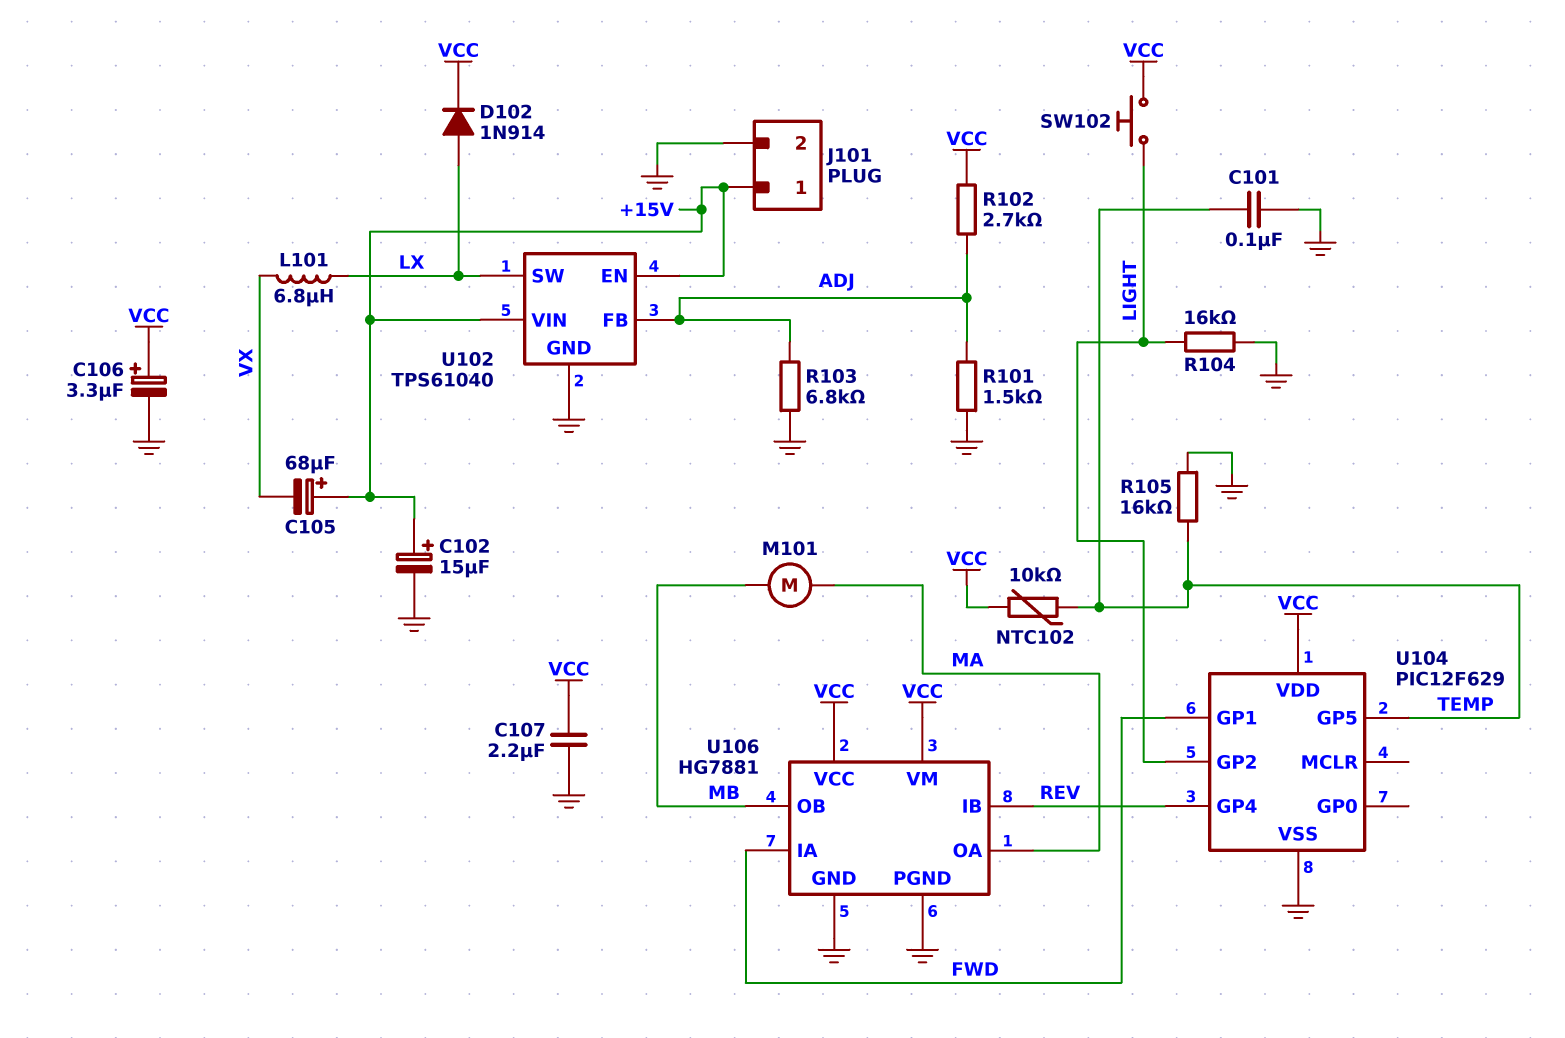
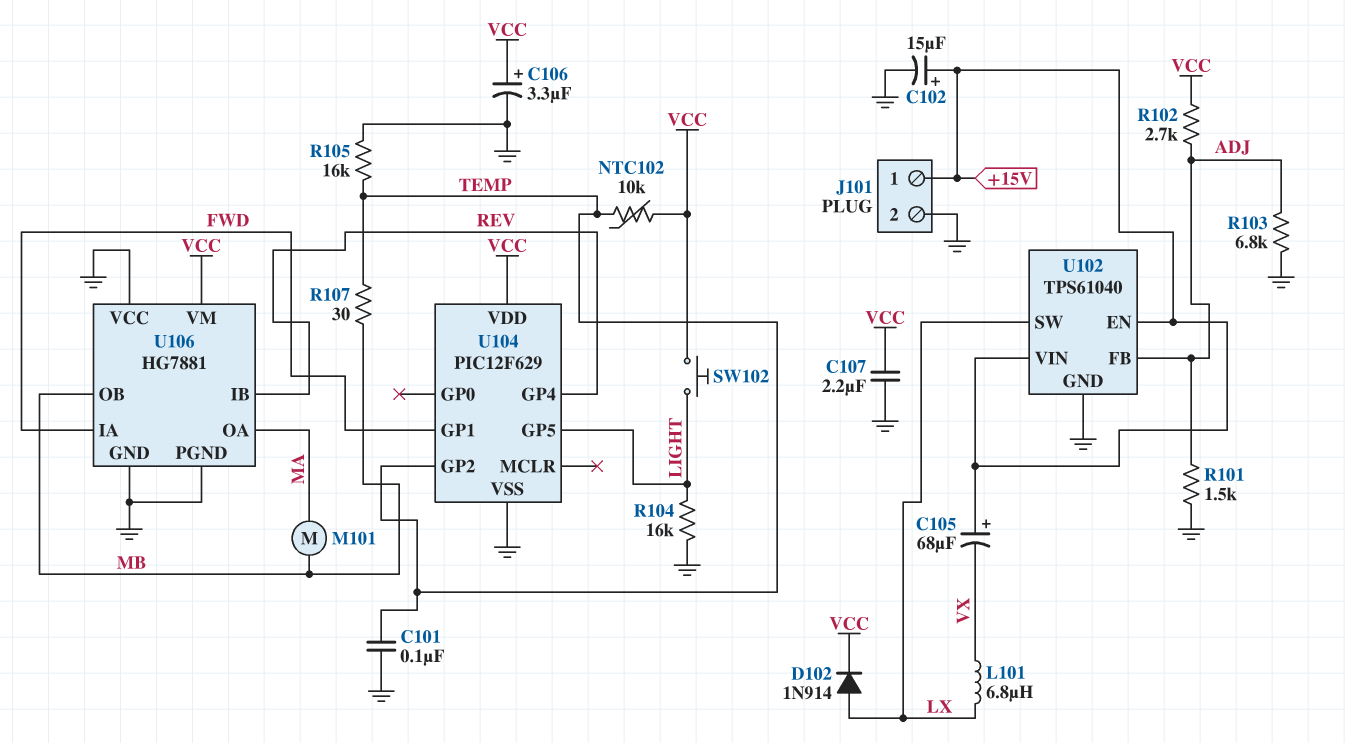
R107: none -> 30 (MB, TEMP)
U104 pin GP2: LIGHT -> TEMP
U104 pin GP5: TEMP -> LIGHT
U106 pin VCC: VCC -> GND

